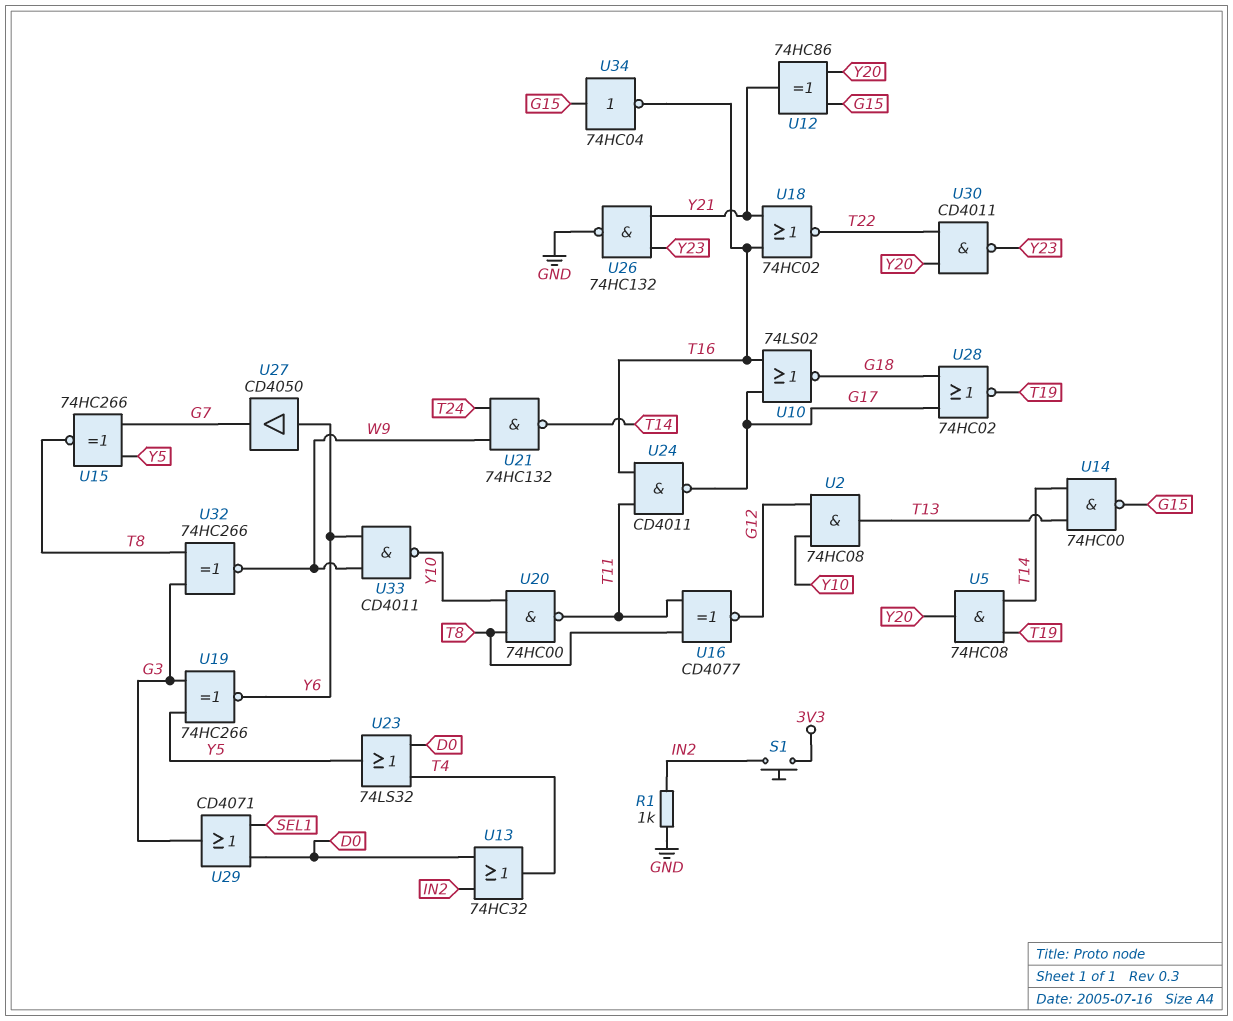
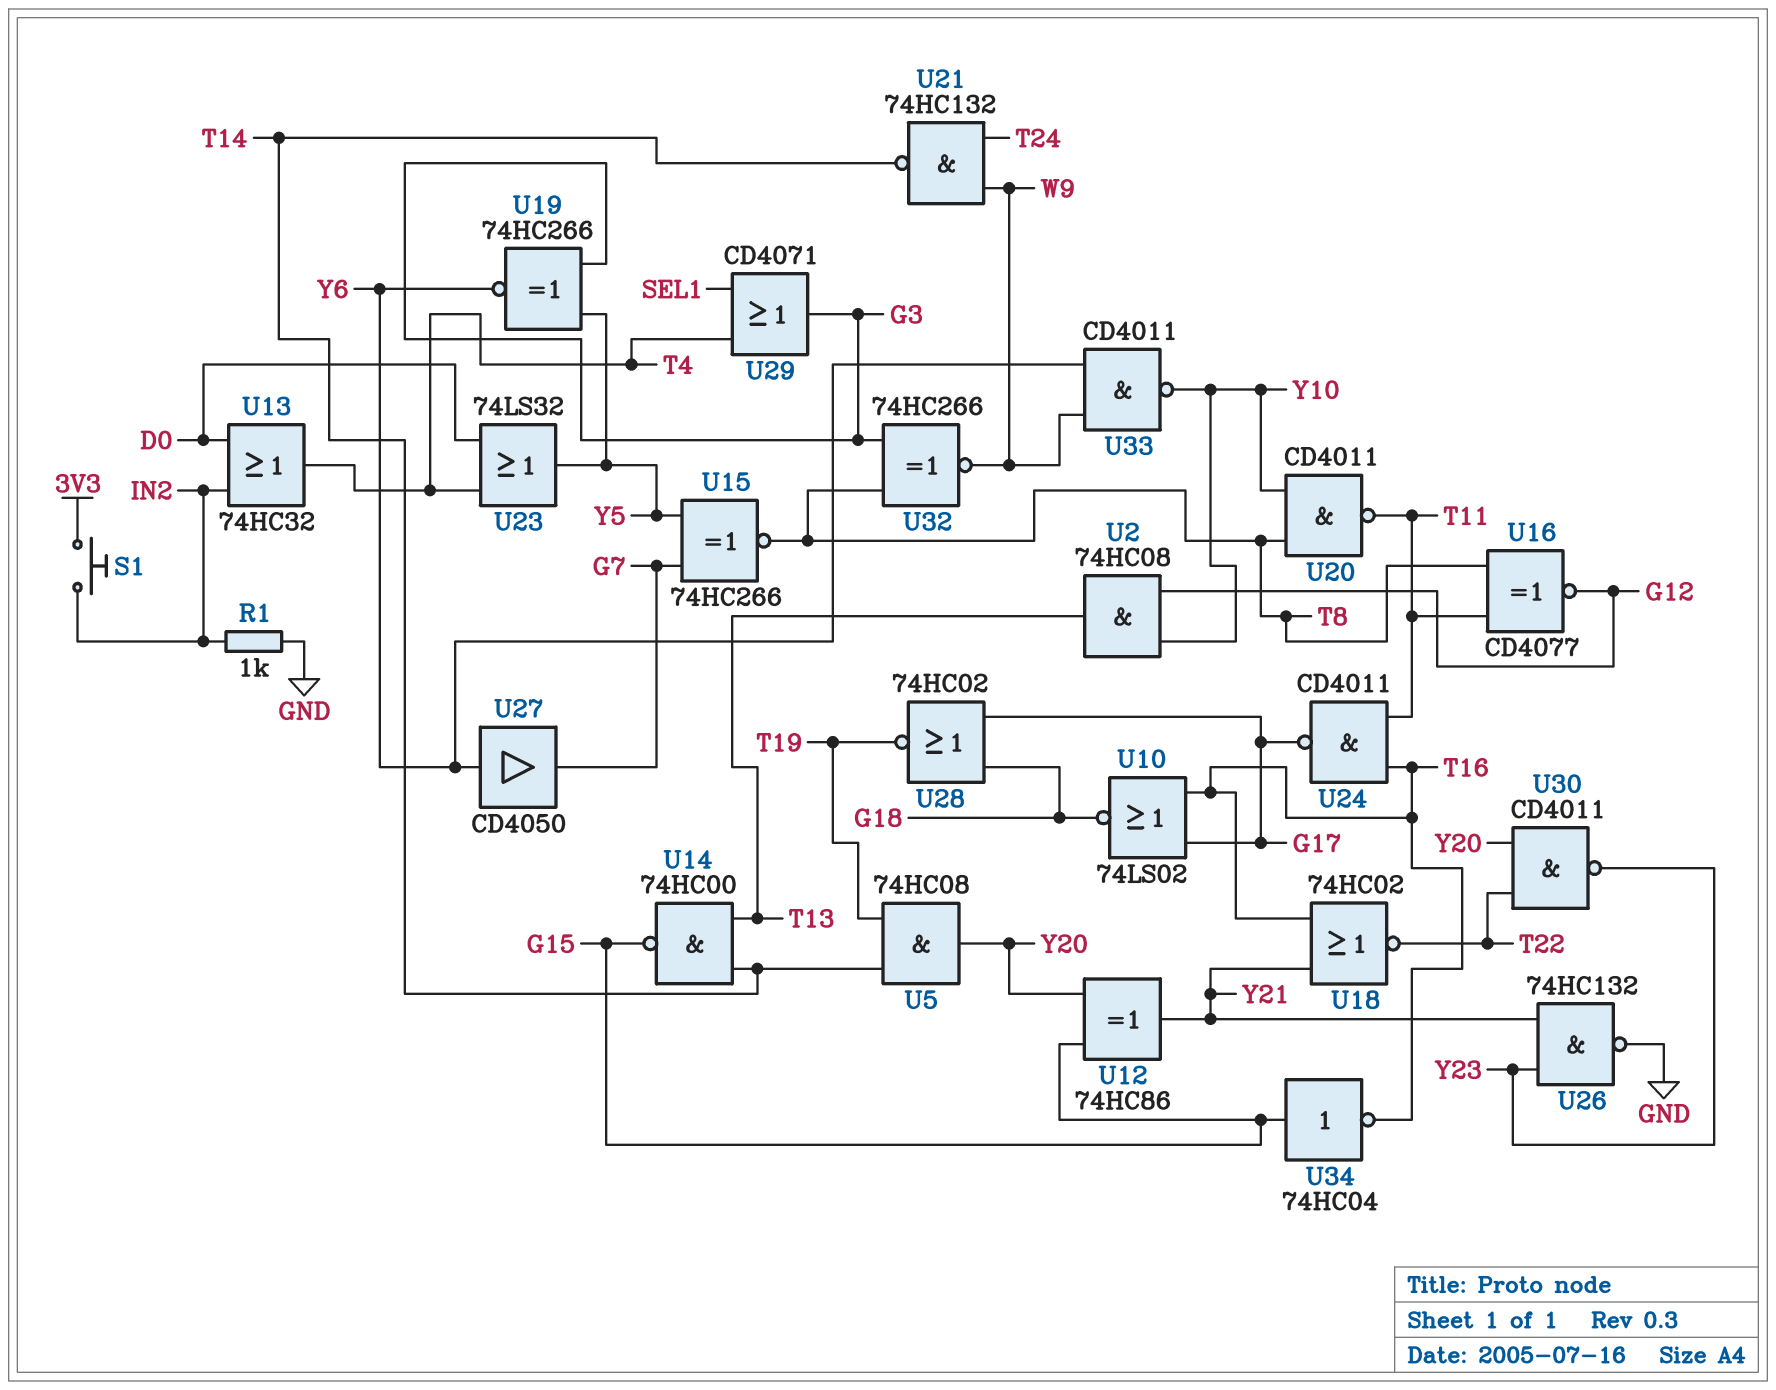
U20: NAND 74HC00 (in T8, in Y10, out T11) -> NAND CD4011 (in T8, in Y10, out T11)
U29: OR CD4071 (in D0, in SEL1, out G3) -> OR CD4071 (in SEL1, in T4, out G3)

